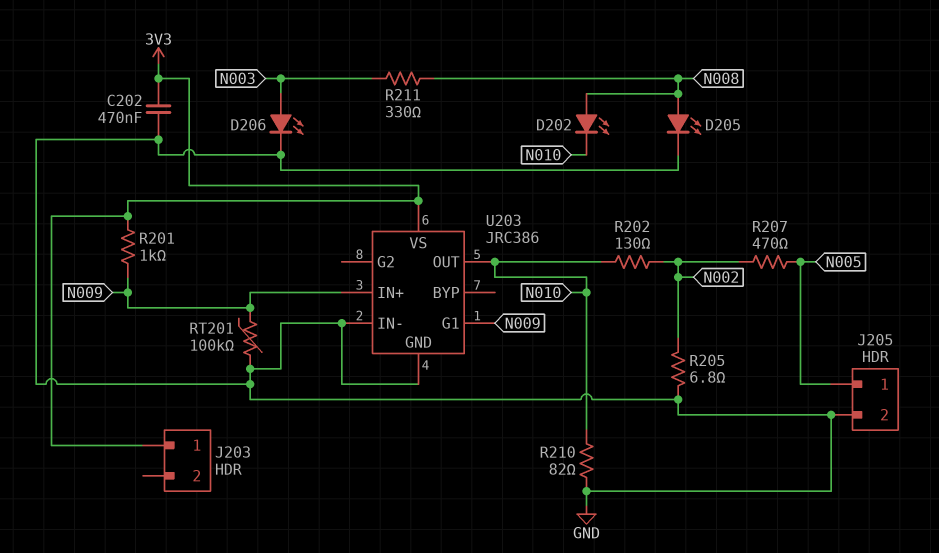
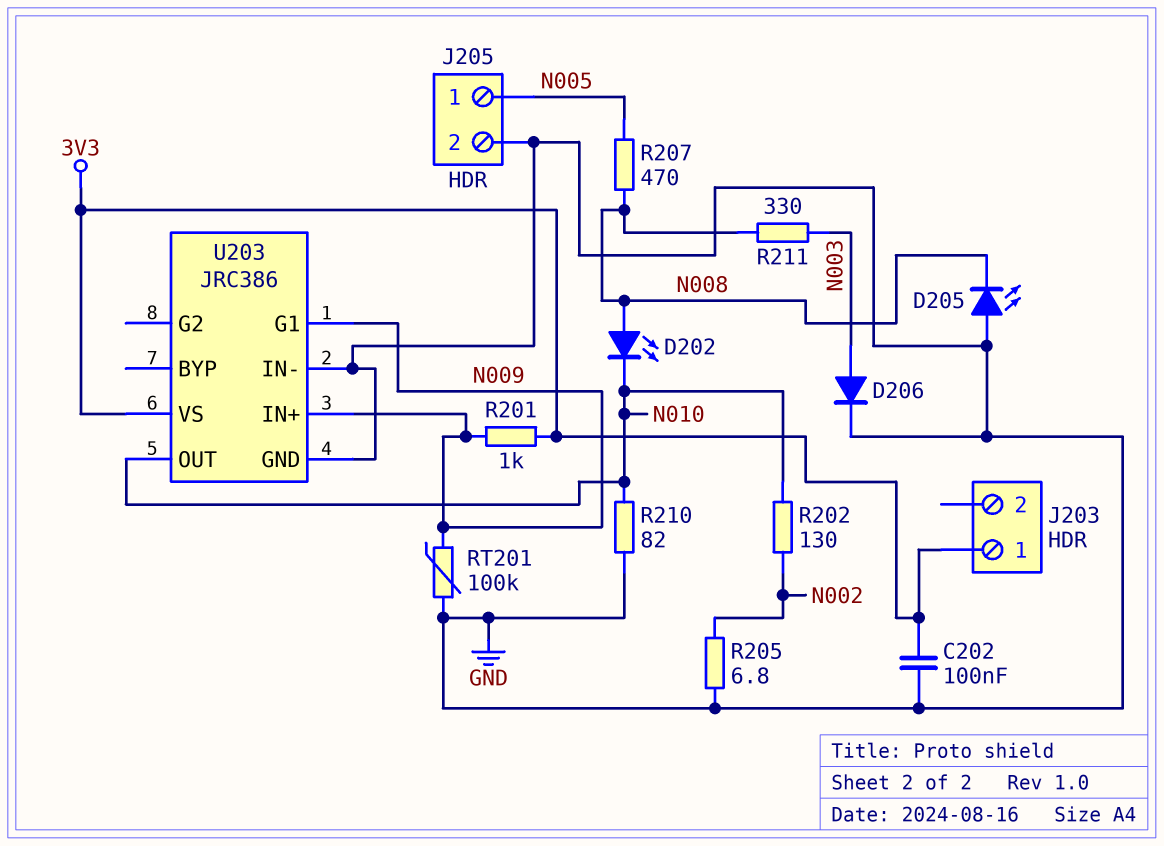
C202: 470nF (3V3, GND) -> 100nF (3V3, GND)
D205: LED (A N008, K GND) -> LED (A GND, K N008)
D206: LED (A N003, K GND) -> diode (A N003, K GND)
R207: 470 (N002, N005) -> 470 (N005, N008)

